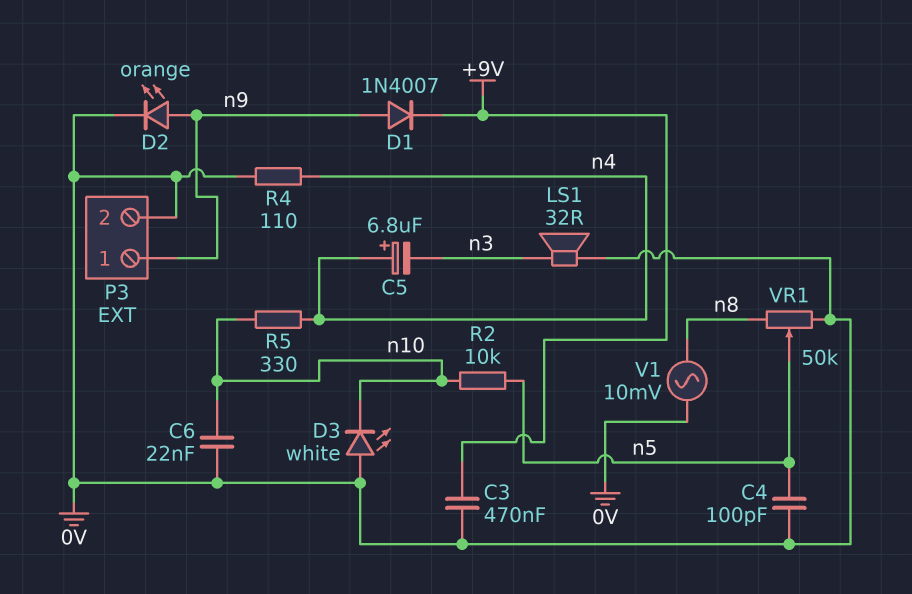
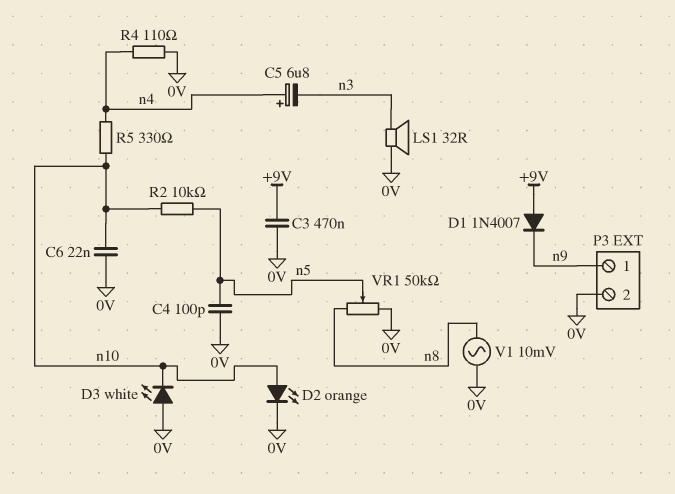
D1: diode 1N4007 (A n9, K +9V) -> diode 1N4007 (A +9V, K n9)
D2: LED orange (A n9, K 0V) -> LED orange (A n10, K 0V)

